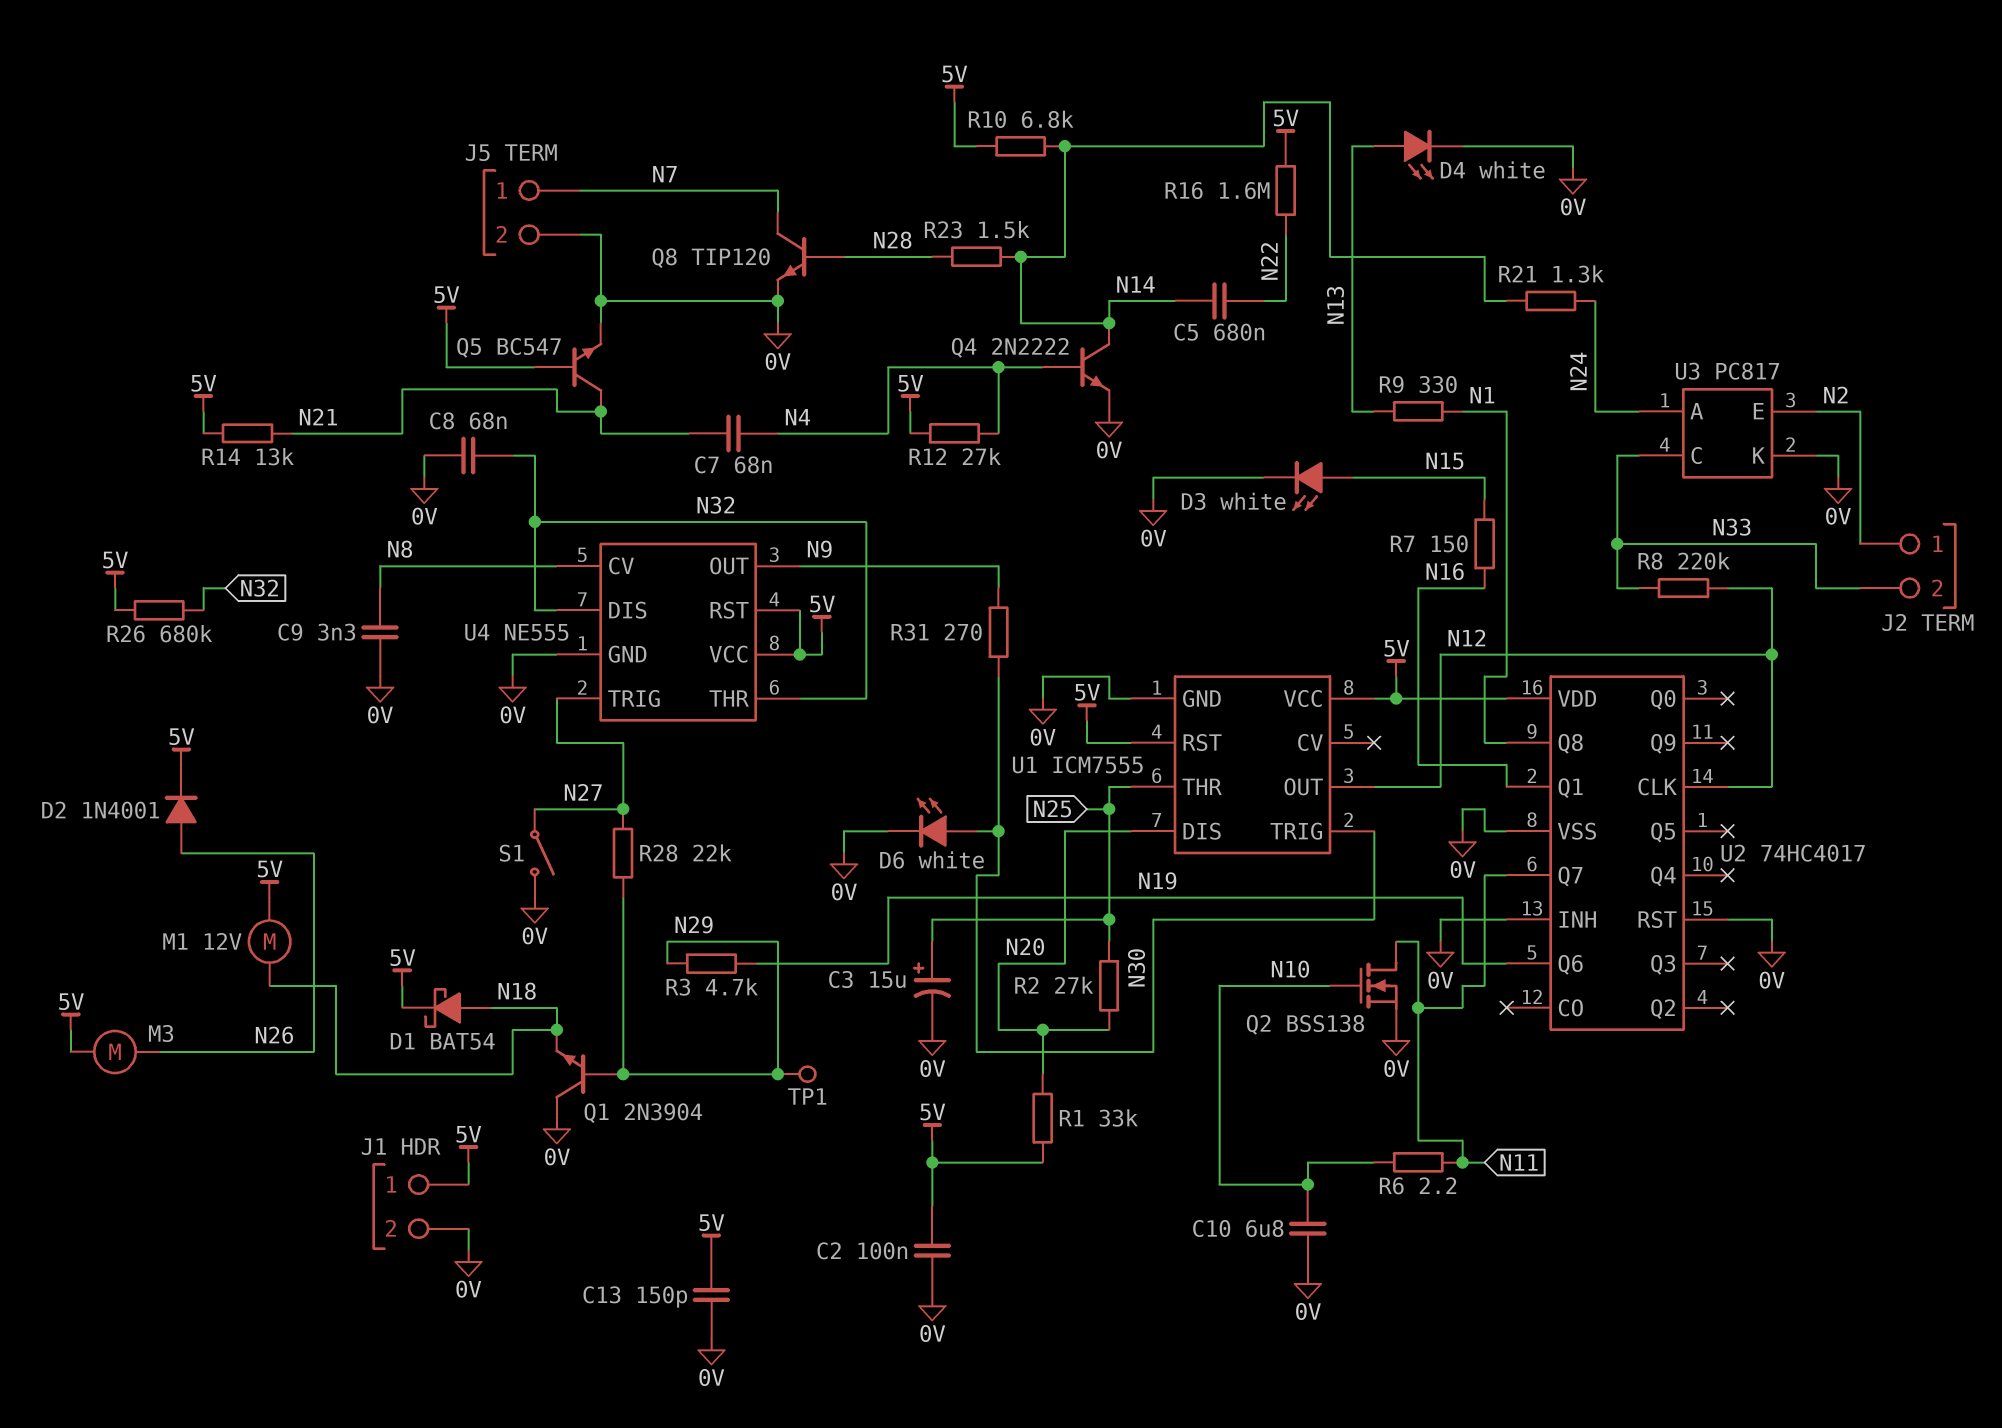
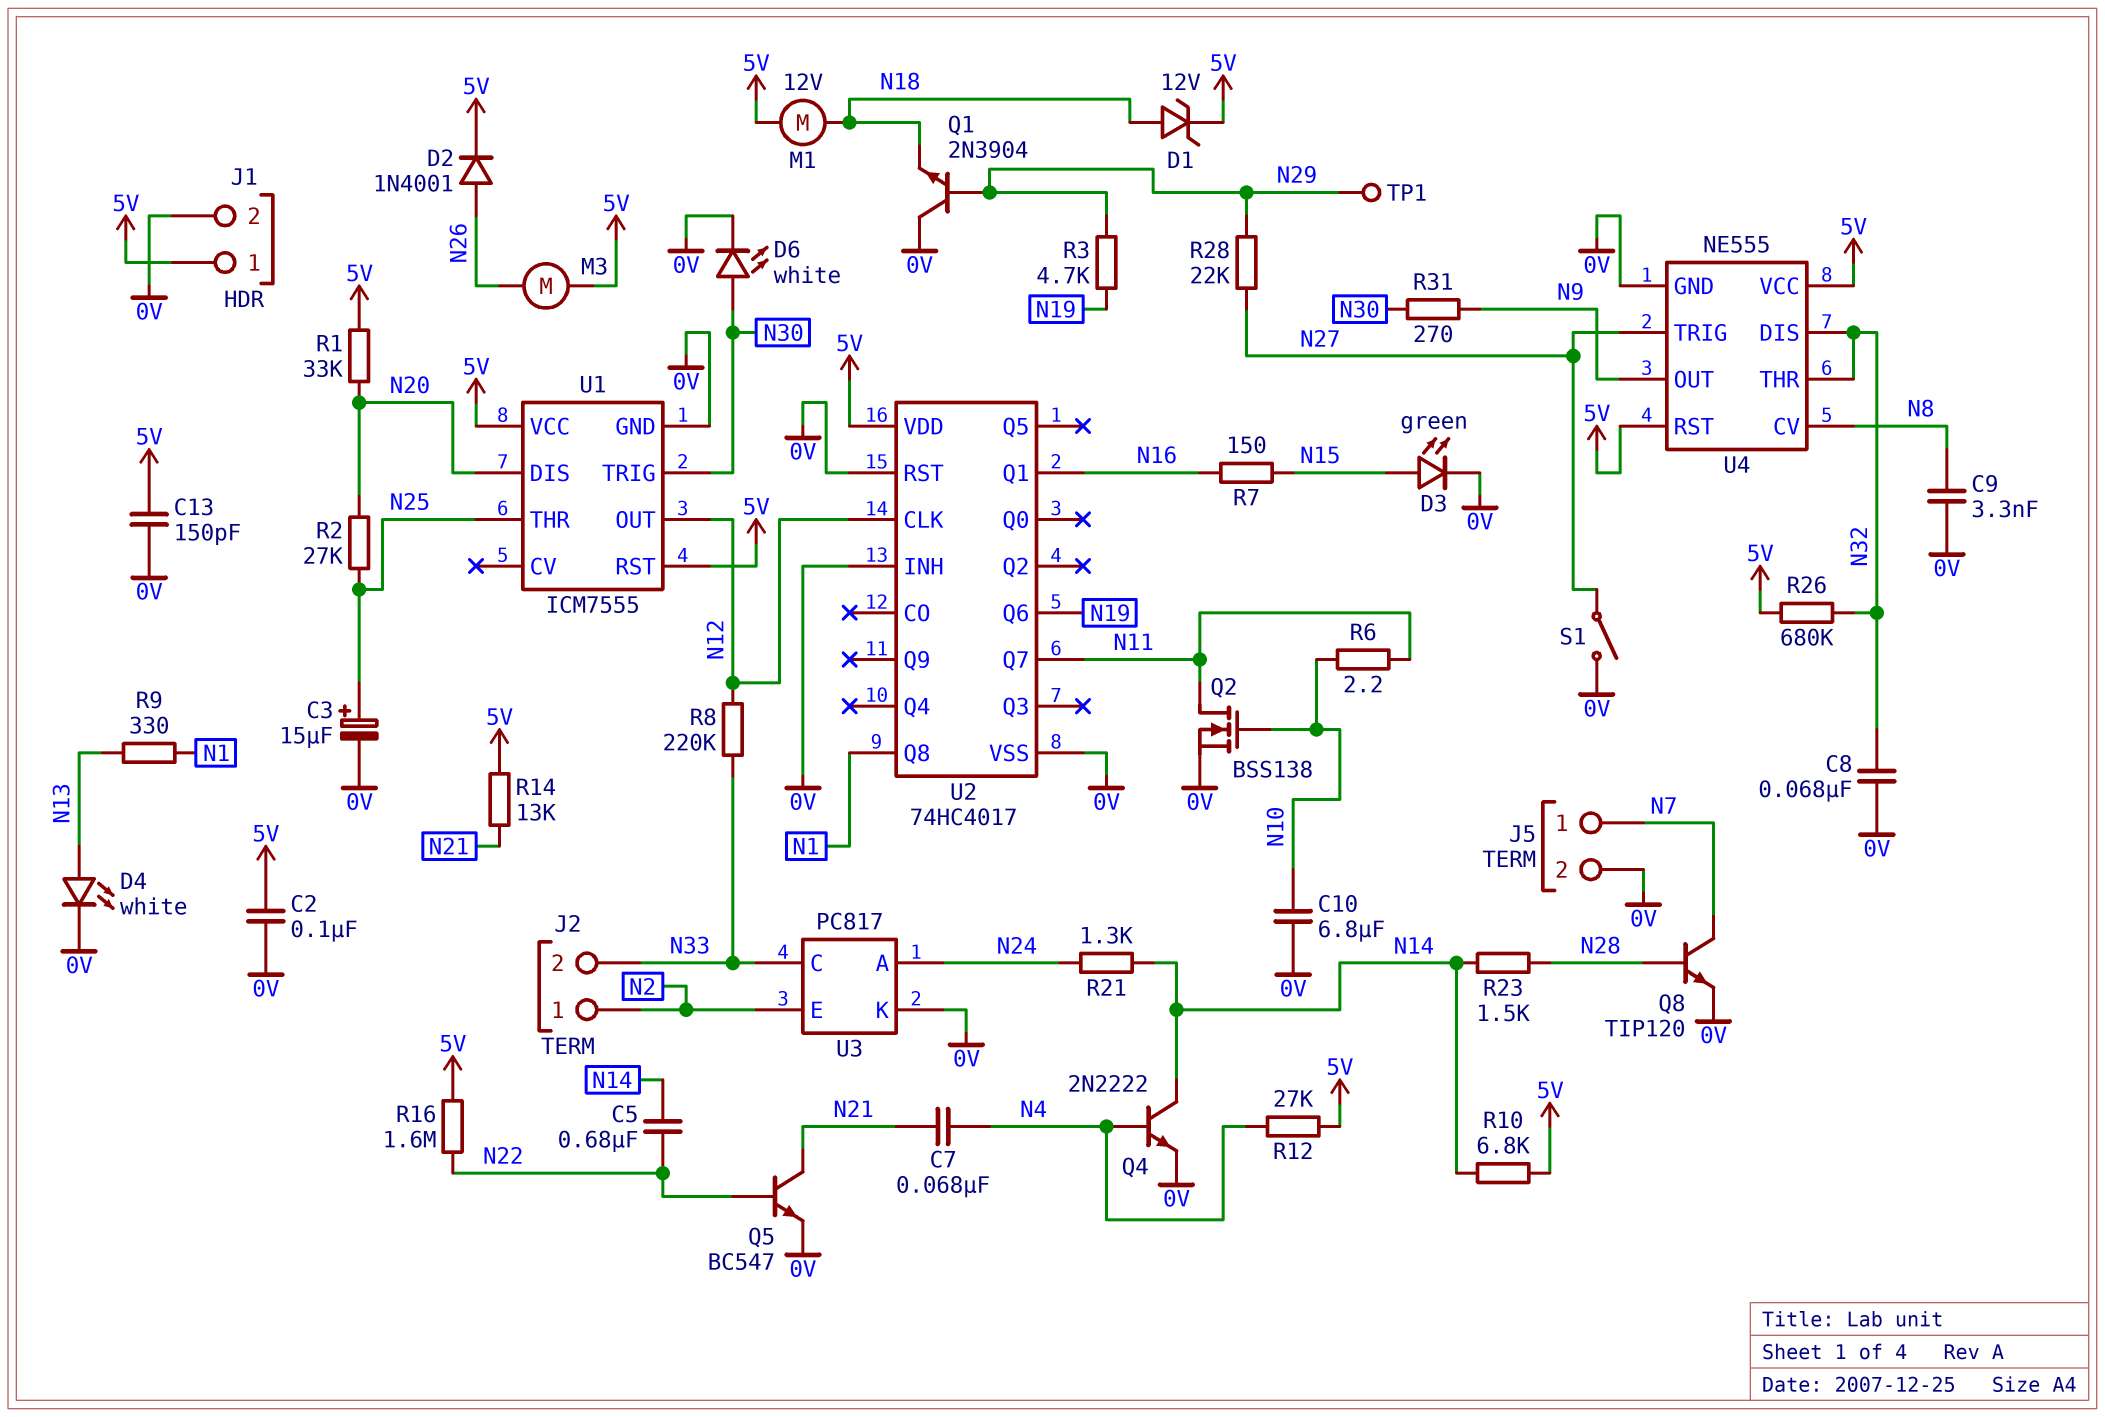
D1: schottky BAT54 (A N18, K 5V) -> zener 12V (A N18, K 5V)
D3: LED white (A N15, K 0V) -> LED green (A N15, K 0V)
Q5: NPN BC547 (B 5V, C N21, E 0V) -> NPN BC547 (B N22, C N21, E 0V)

